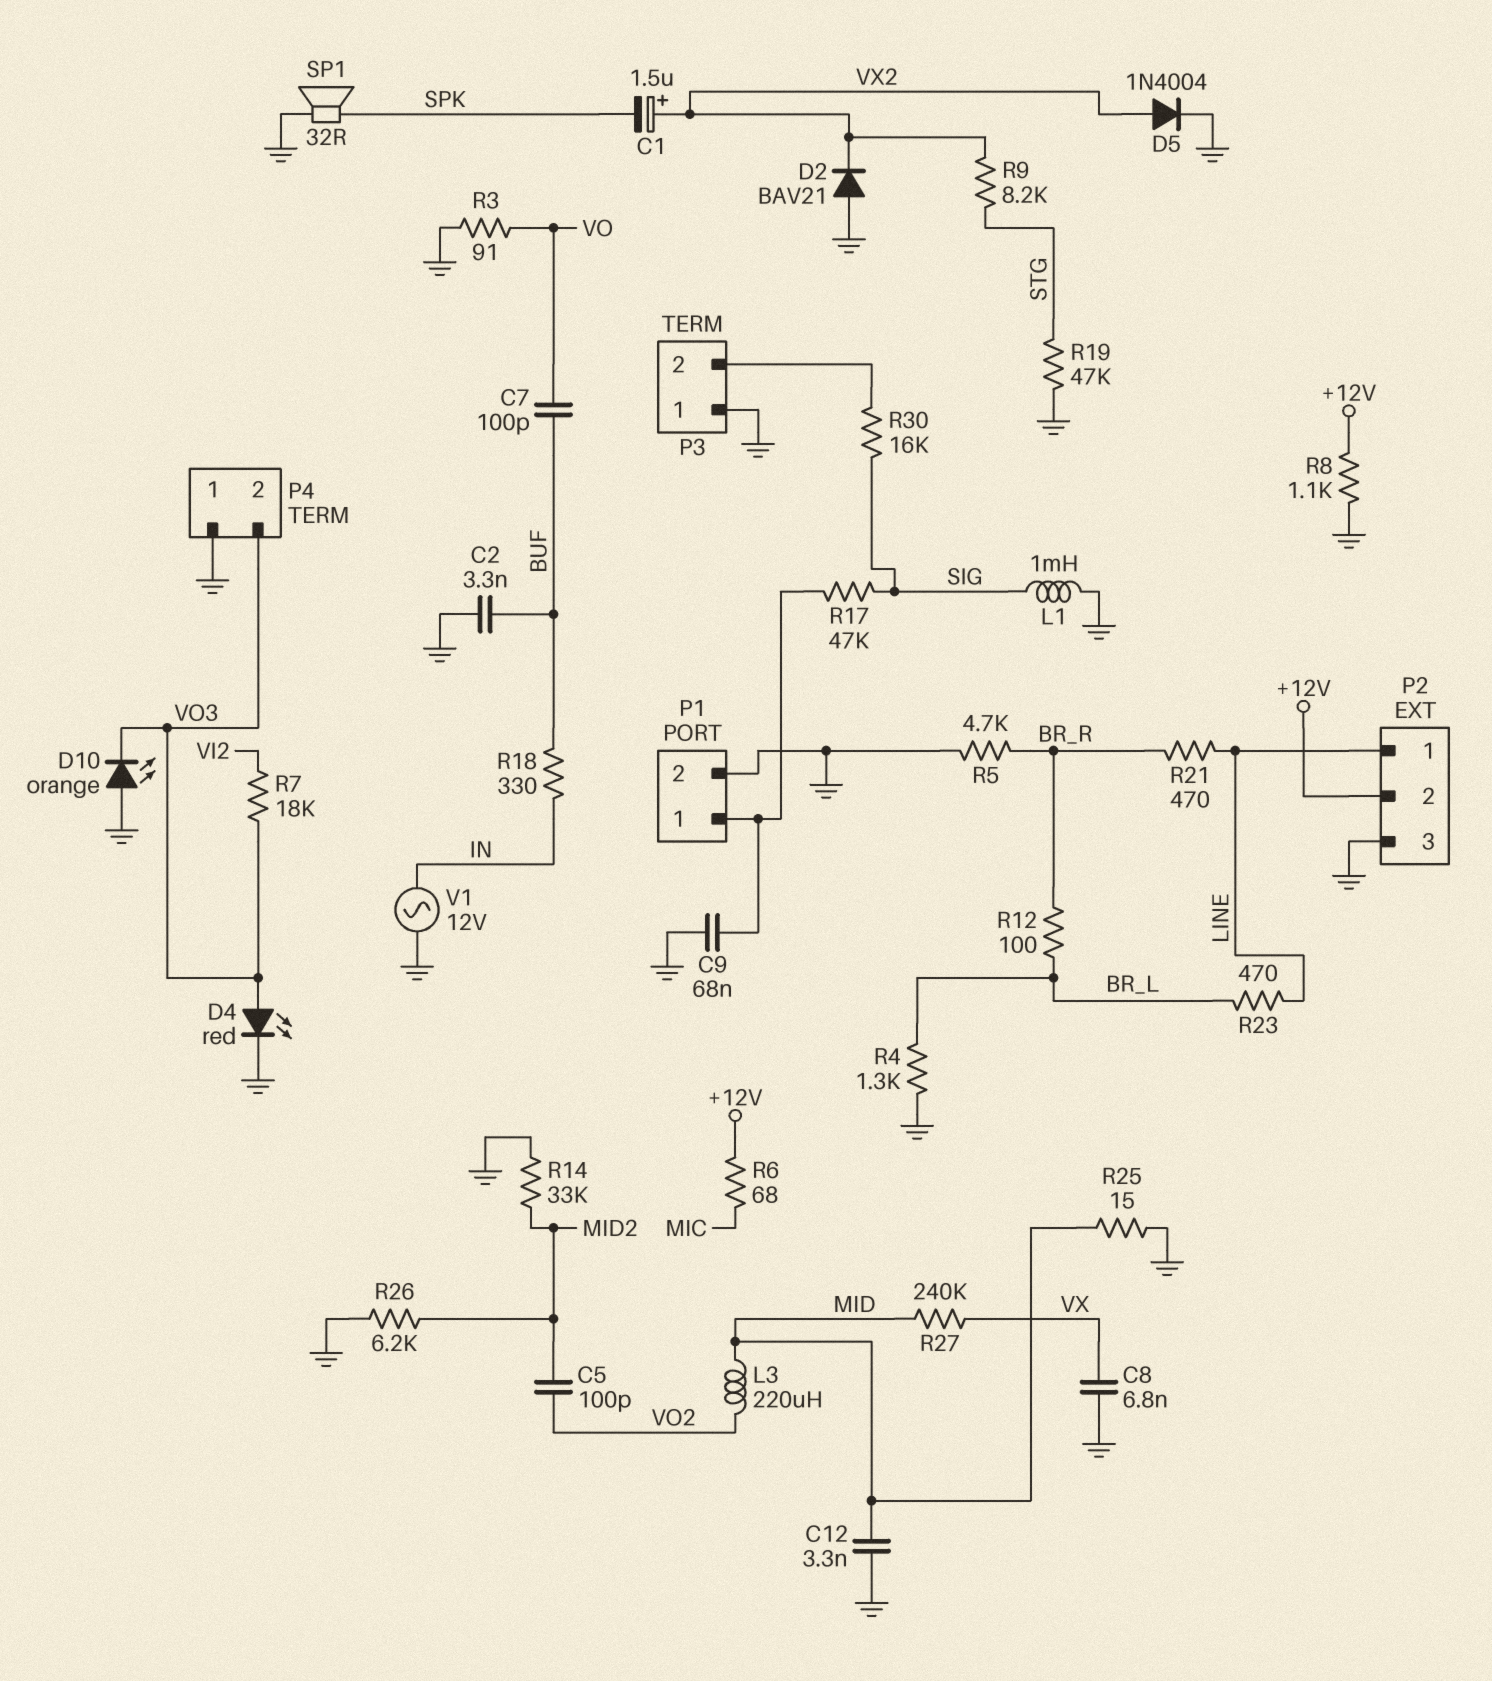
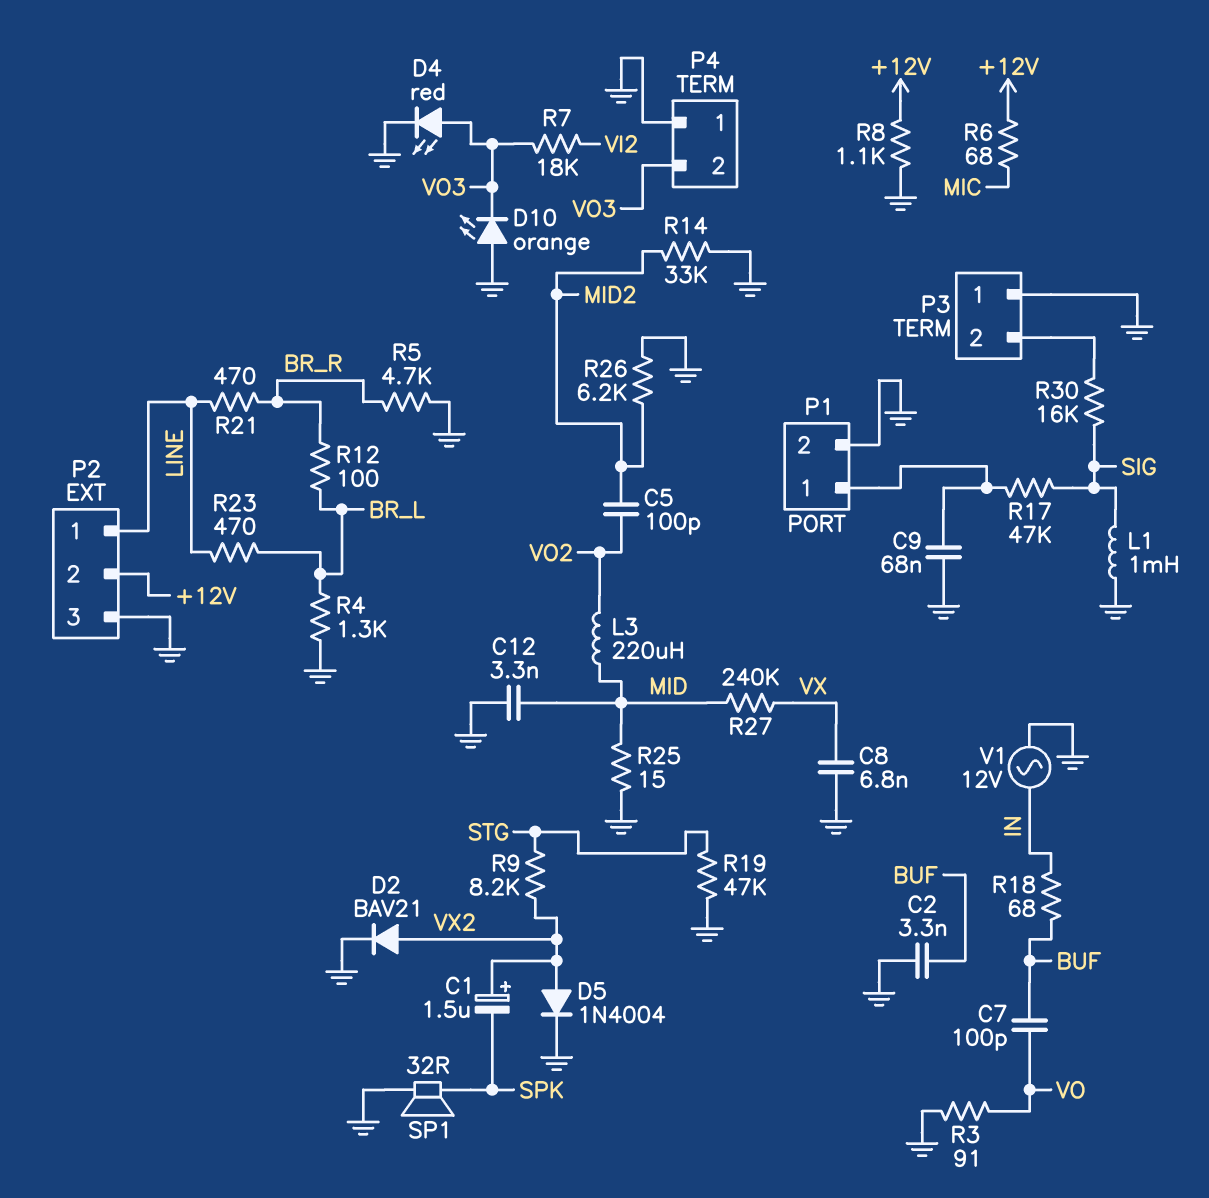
D2: diode BAV21 (A GND, K VX2) -> diode BAV21 (A VX2, K GND)
R18: 330 (BUF, IN) -> 68 (BUF, IN)

